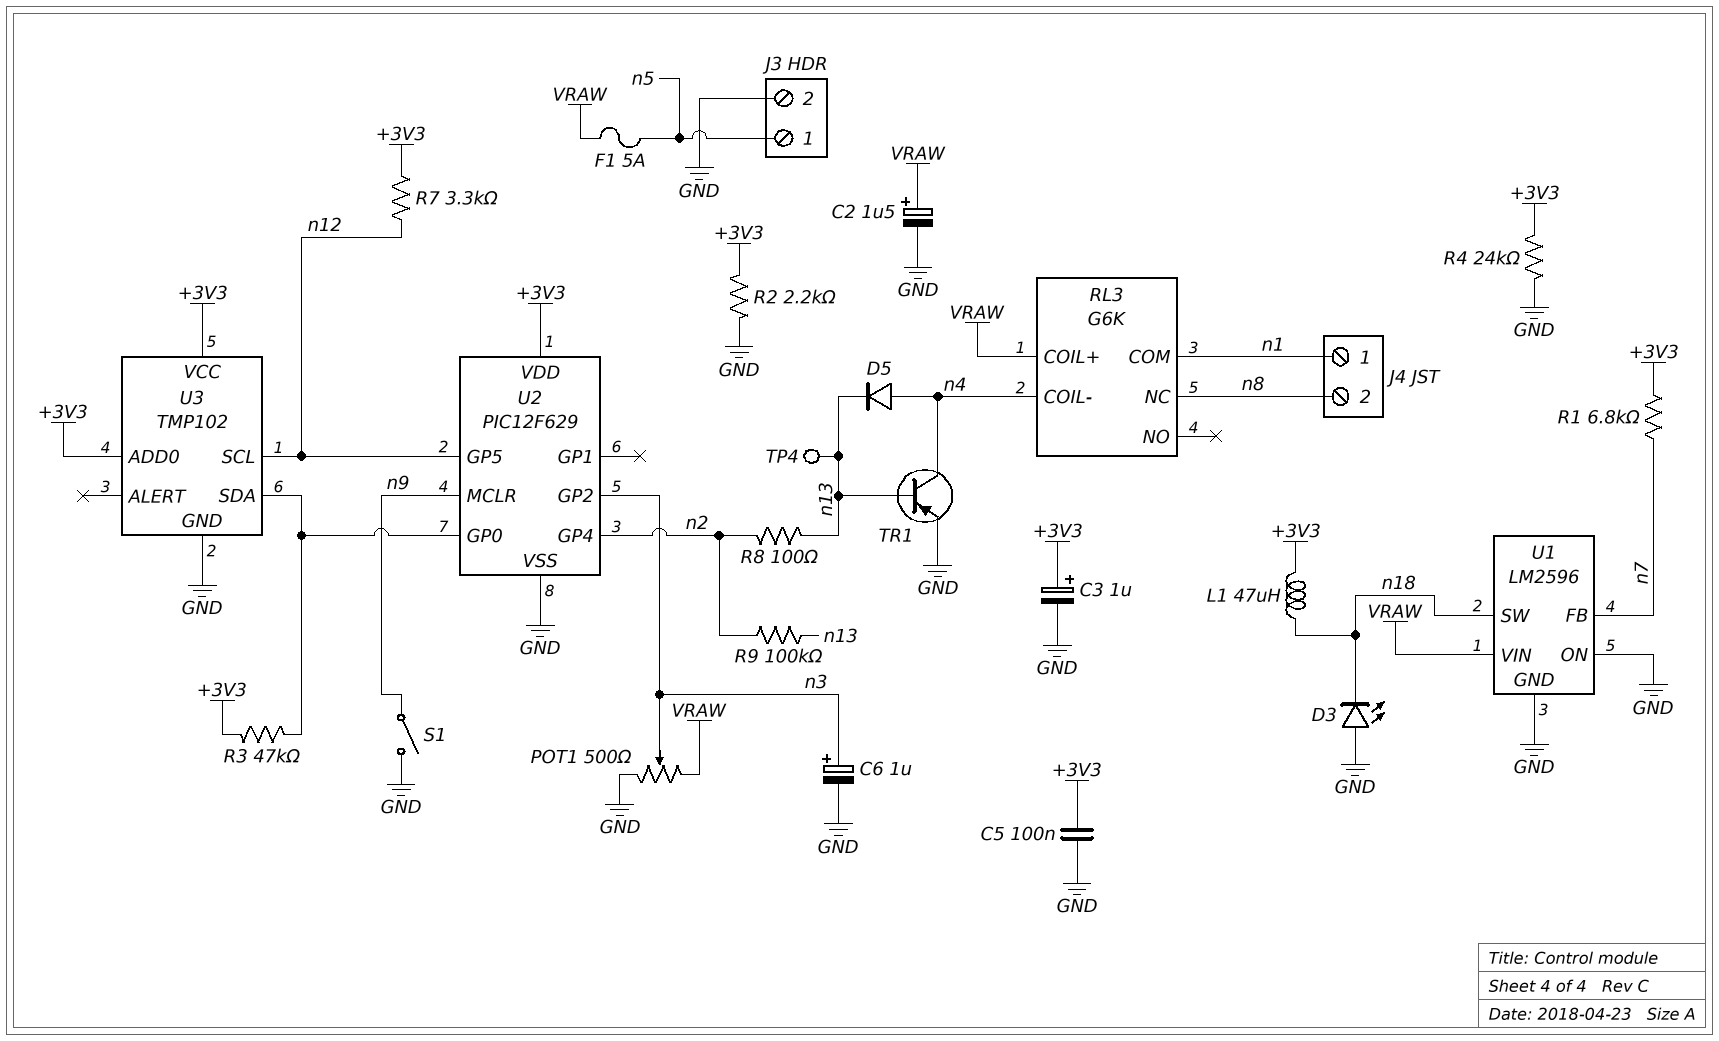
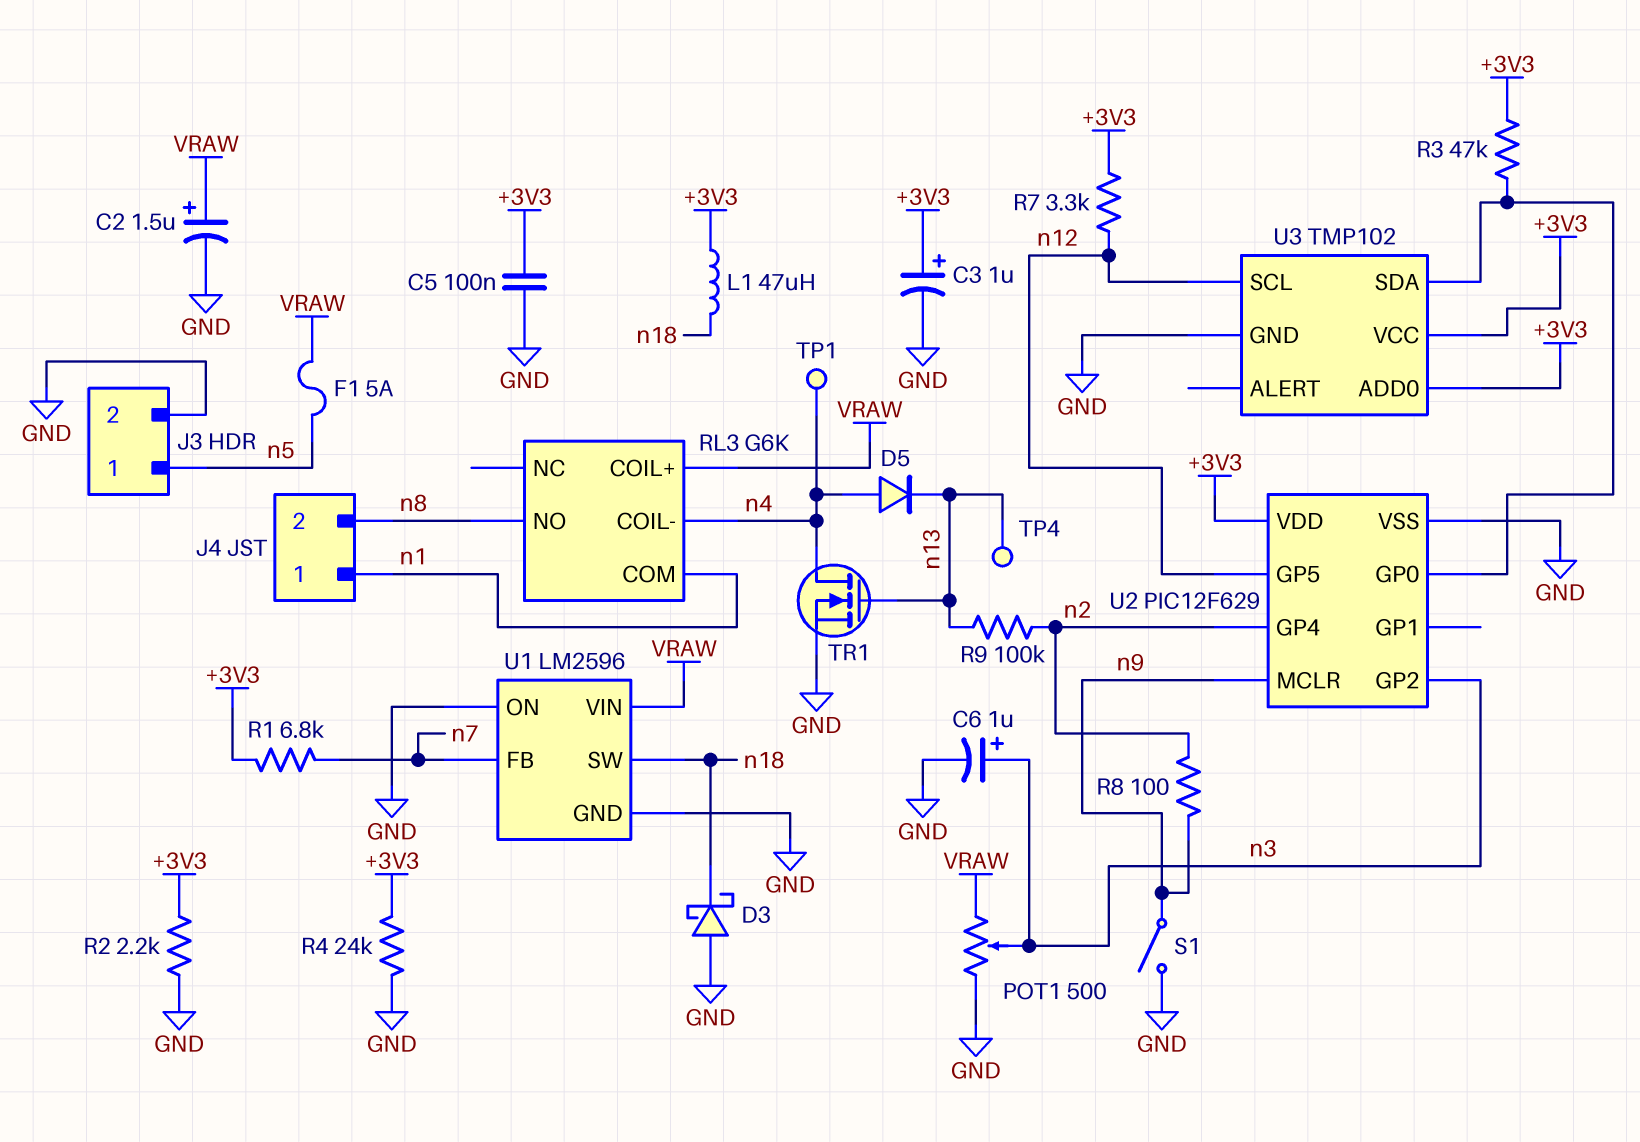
D3: LED (A GND, K n18) -> schottky (A GND, K n18)
R8: 100 (n2, n13) -> 100 (n2, n9)
RL3 pin NC: n8 -> none
RL3 pin NO: none -> n8
TP1: none -> test point (n4)
TR1: PNP (B n13, C n4, E GND) -> NMOS (G n13, D n4, S GND)

